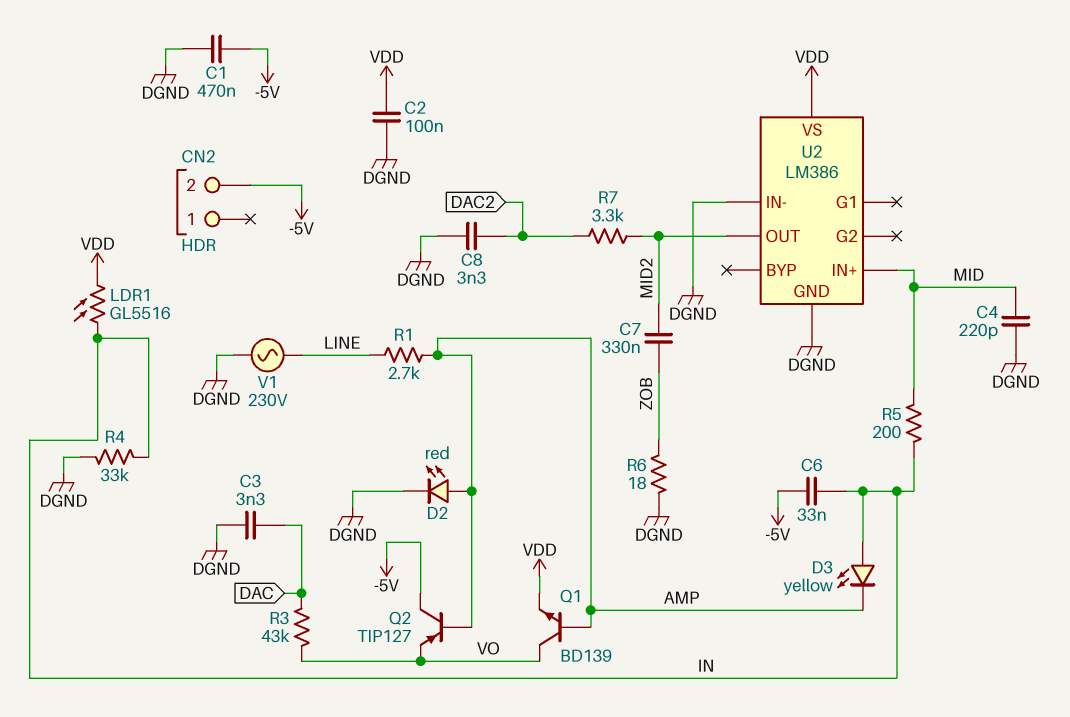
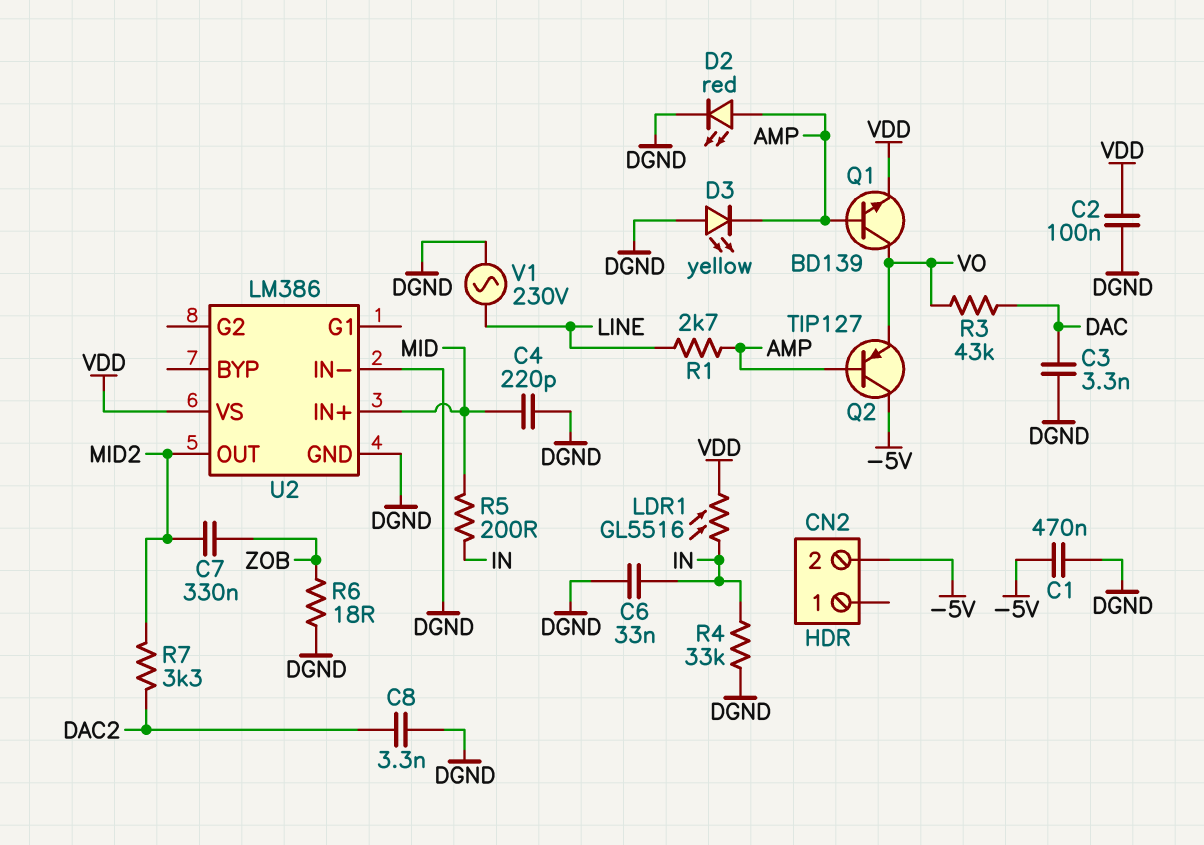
C6: 33nF (-5V, IN) -> 33nF (DGND, IN)
D3: LED yellow (A IN, K AMP) -> LED yellow (A DGND, K AMP)

